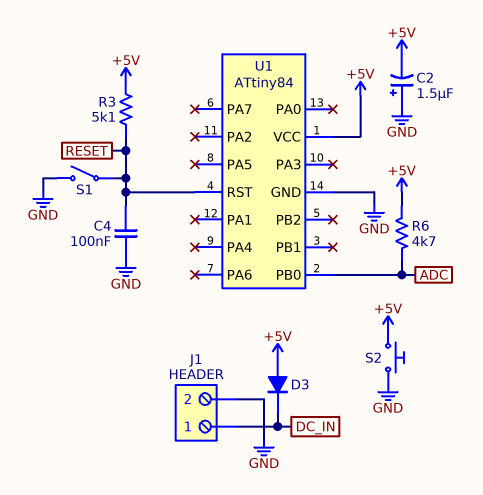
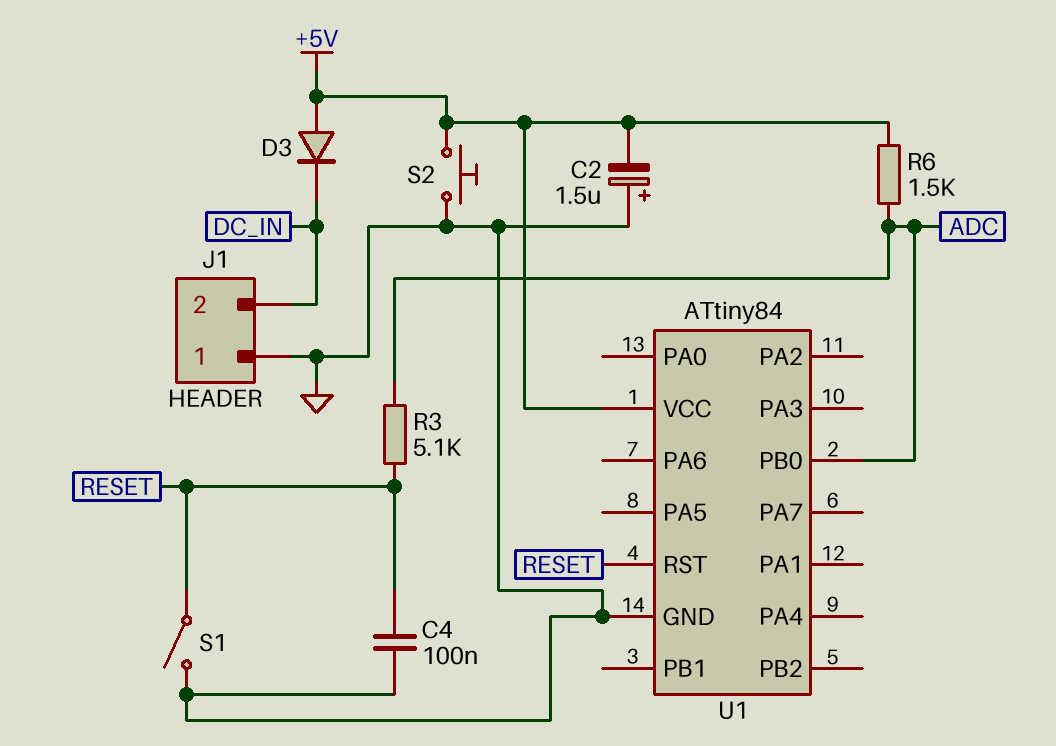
J1 pin 1: DC_IN -> GND
J1 pin 2: GND -> DC_IN
R3: 5.1k (+5V, RESET) -> 5.1k (ADC, RESET)
R6: 4.7k (+5V, ADC) -> 1.5k (+5V, ADC)

